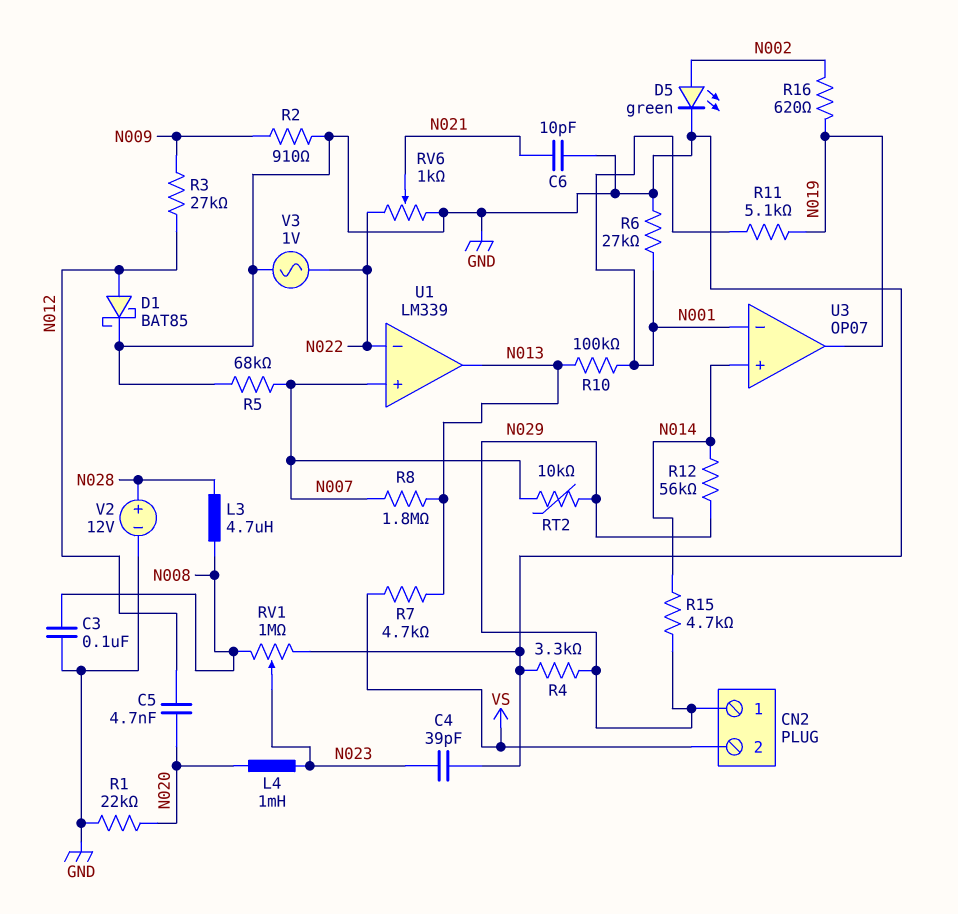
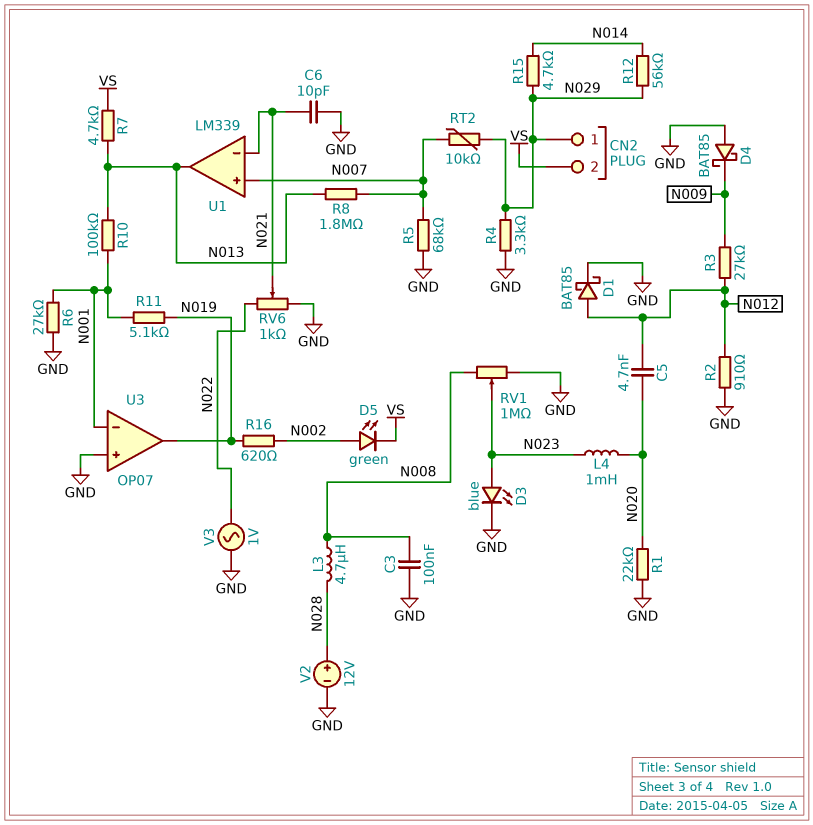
C4: 39pF (GND, N023) -> none
D3: none -> LED blue (A N023, K GND)
D4: none -> schottky BAT85 (A GND, K N009)
D5: LED green (A N002, K GND) -> LED green (A N002, K VS)
R2: 910 (GND, N009) -> 910 (GND, N012)
U1 pin in-: N022 -> N021
U3 pin in+: N014 -> GND

